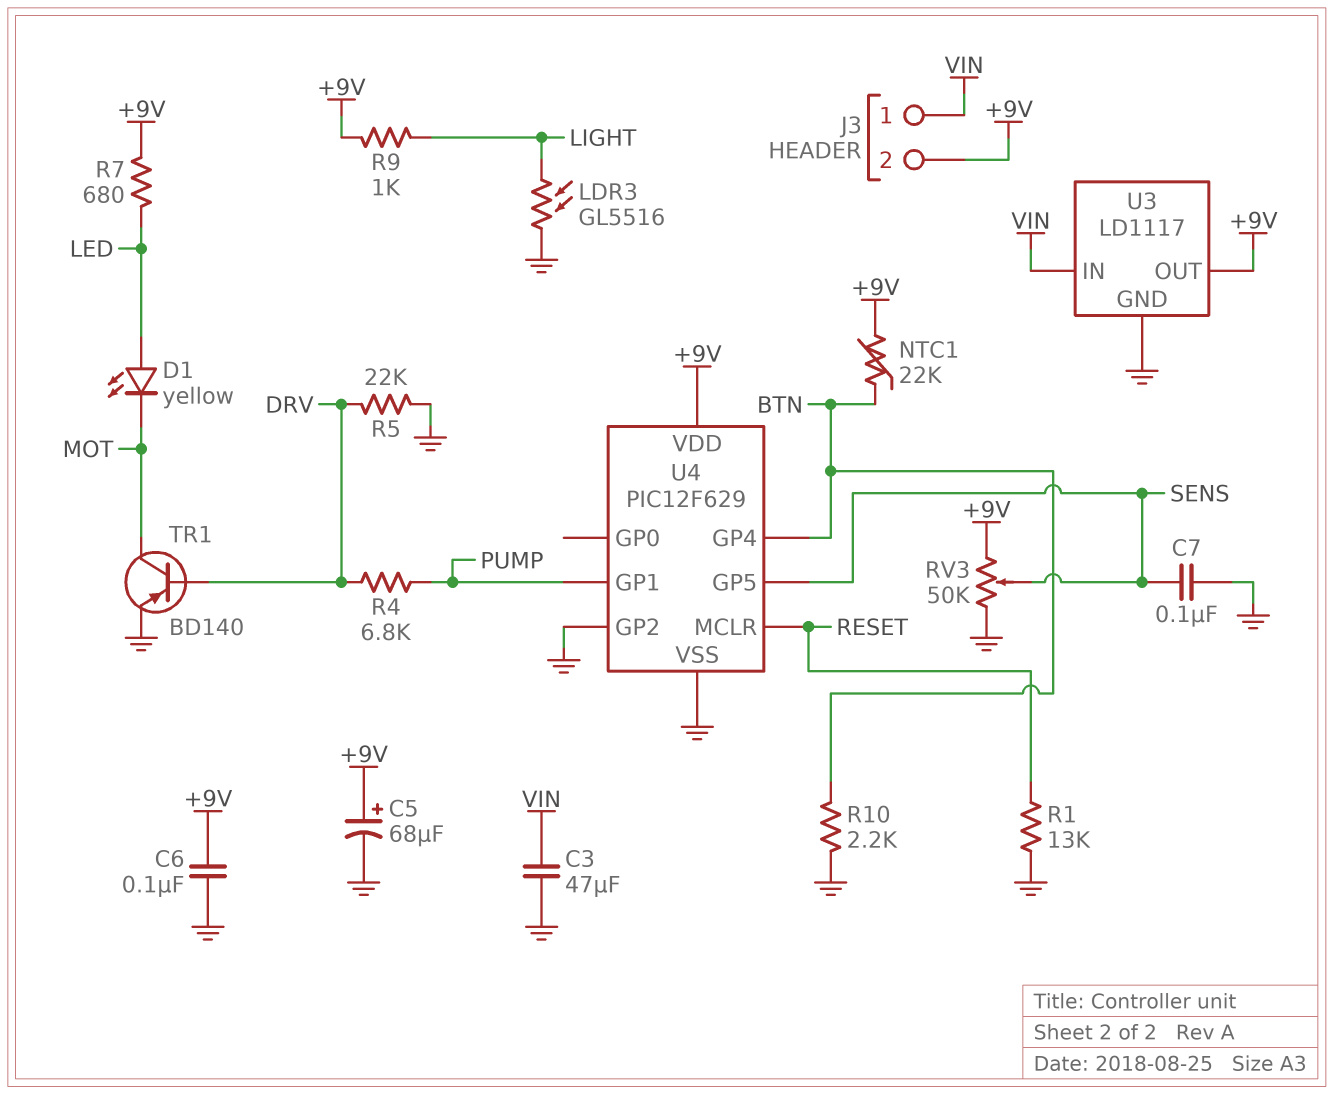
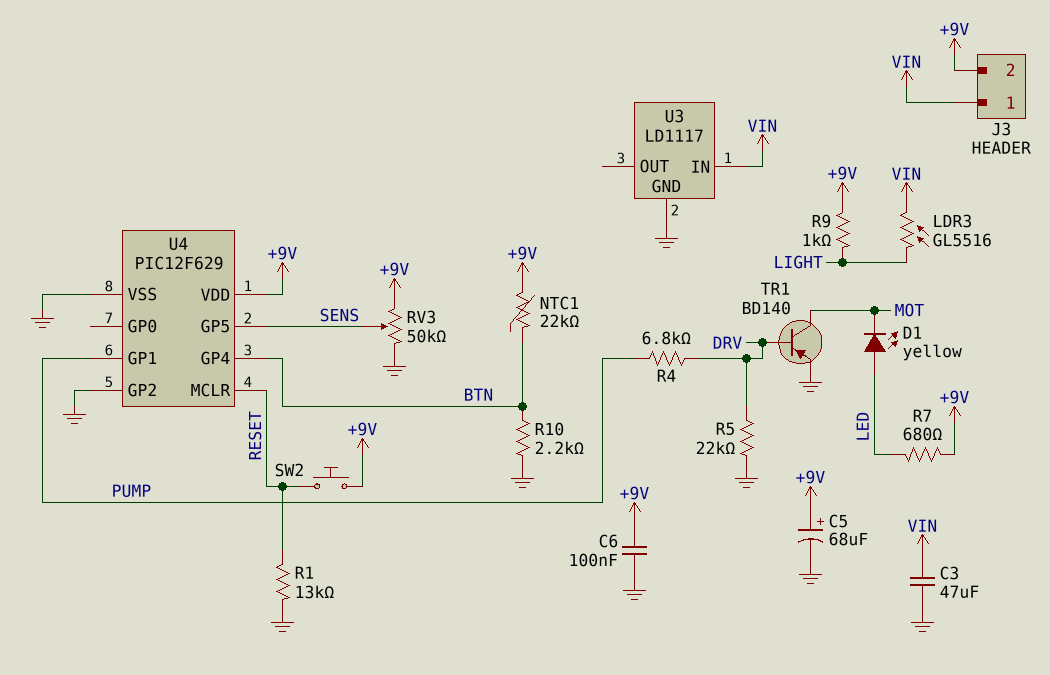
C7: 100nF (GND, SENS) -> none
LDR3: GL5516 (GND, LIGHT) -> GL5516 (LIGHT, VIN)
SW2: none -> button (+9V, RESET)
U3 pin OUT: +9V -> none

